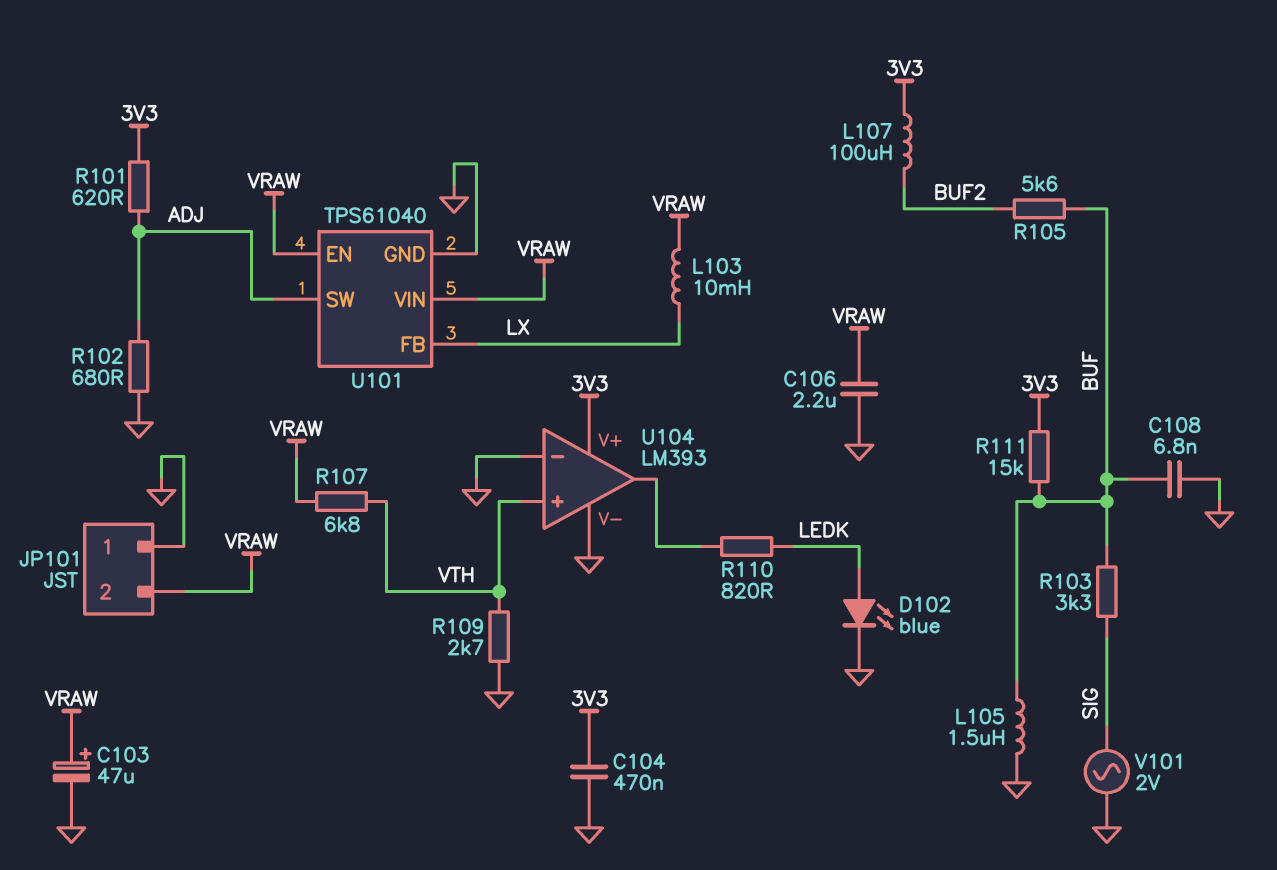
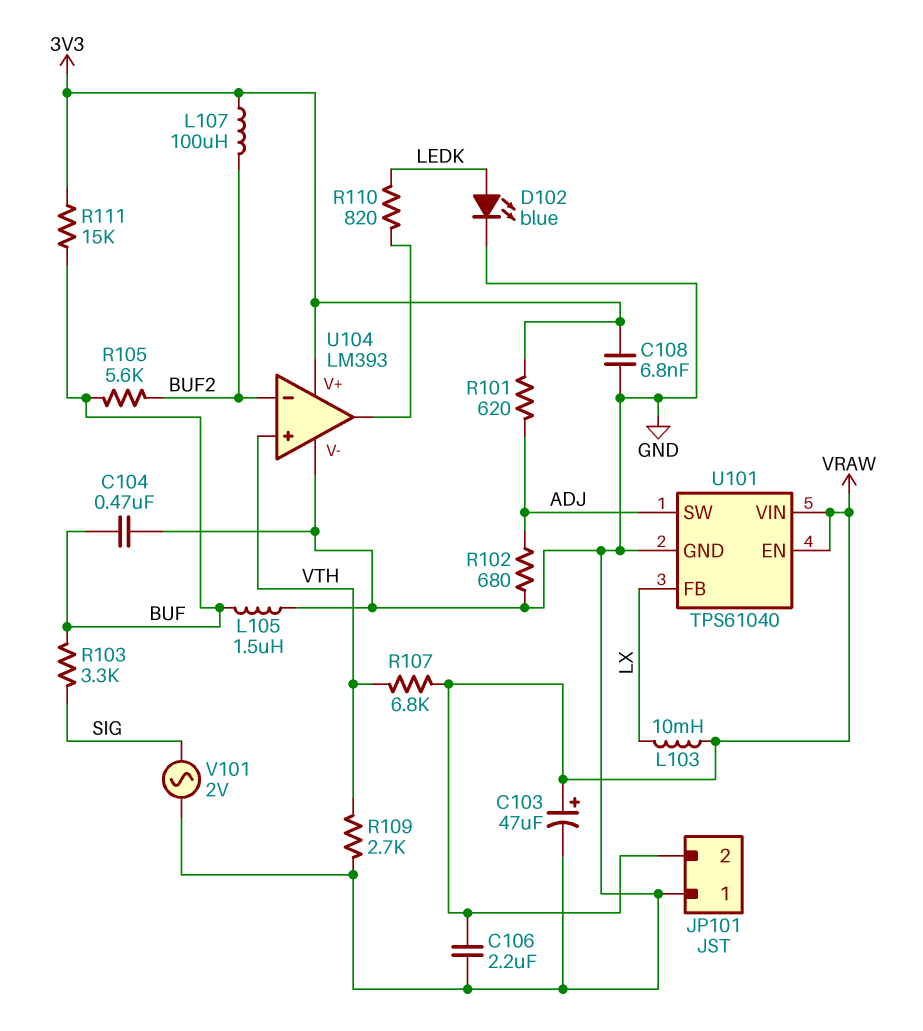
C104: 470nF (3V3, GND) -> 470nF (BUF, GND)
C108: 6.8nF (BUF, GND) -> 6.8nF (3V3, GND)
U104 pin in-: GND -> BUF2

